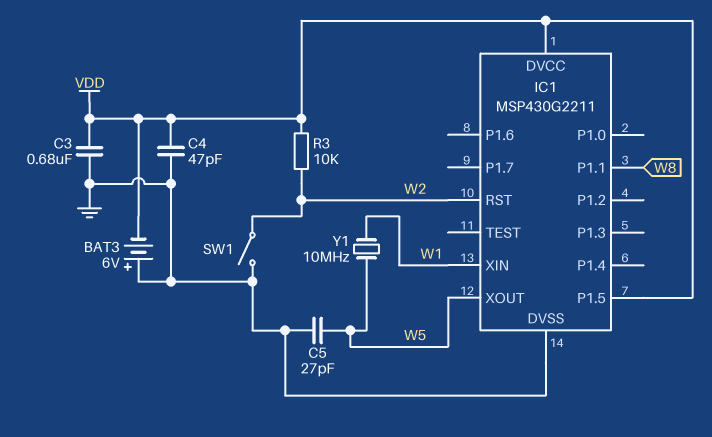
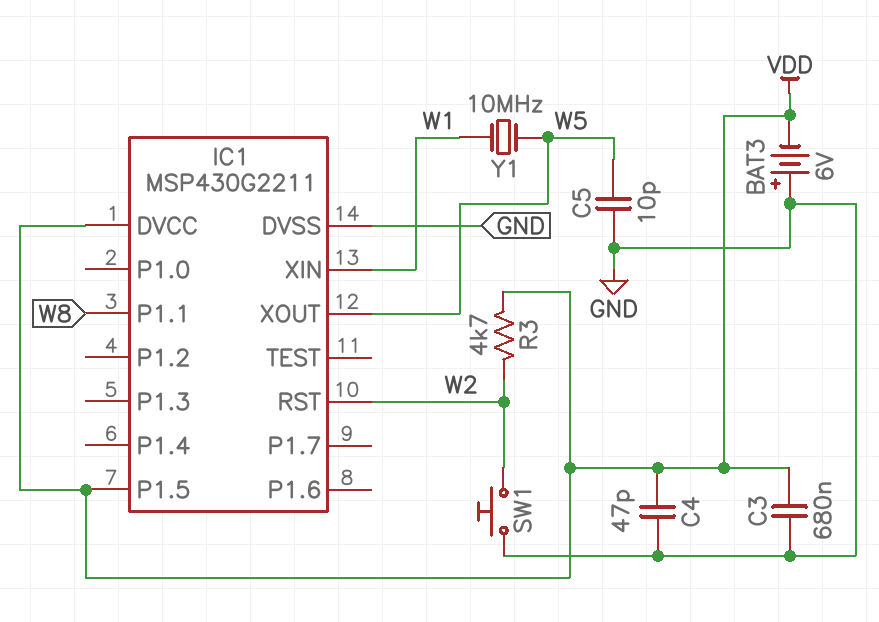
C5: 27pF (GND, W5) -> 10pF (GND, W5)
R3: 10k (VDD, W2) -> 4.7k (VDD, W2)
SW1: switch (GND, W2) -> button (GND, W2)

